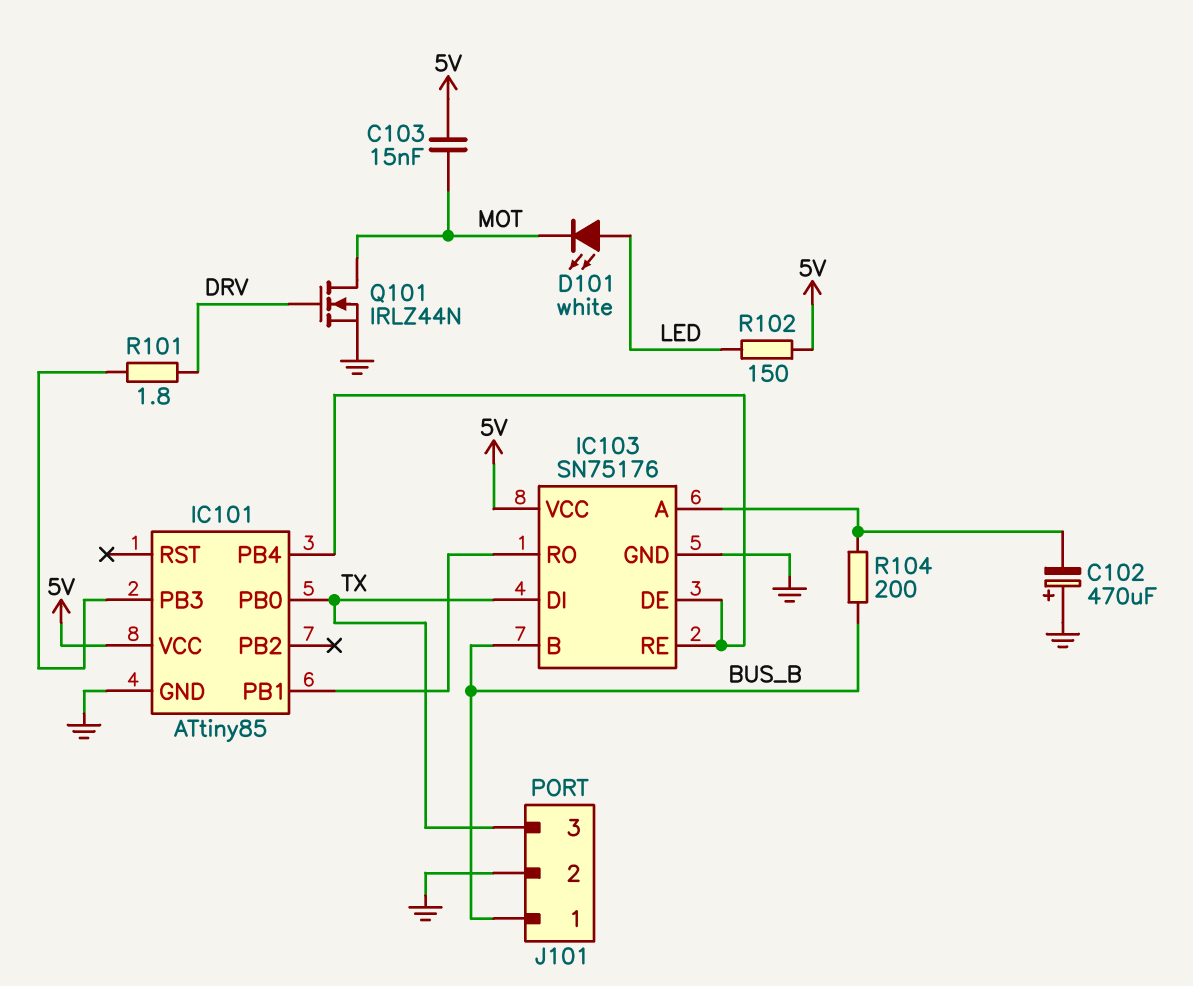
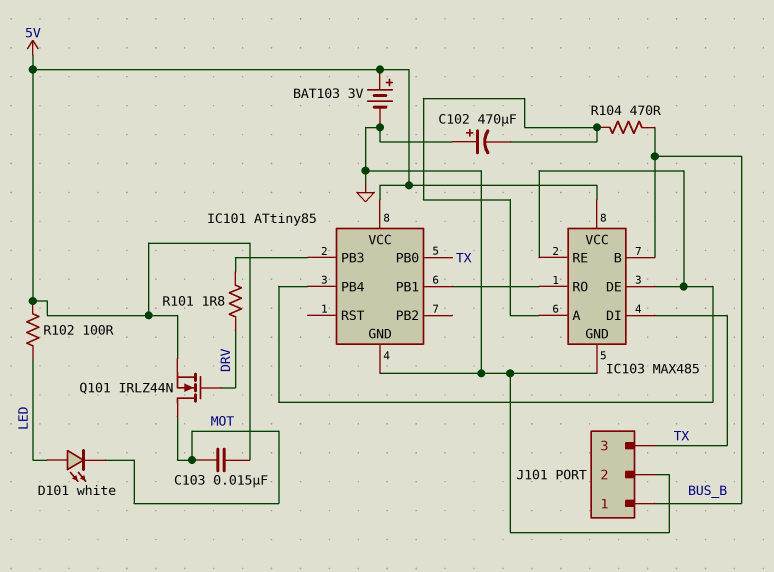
BAT103: none -> 3V (plus 5V, minus GND)
IC103: SN75176 -> MAX485
Q101: NMOS IRLZ44N (G DRV, D MOT, S GND) -> NMOS IRLZ44N (G DRV, D MOT, S 5V)
R102: 150 (5V, LED) -> 100 (5V, LED)
R104: 200 (BUS_B, IC103/A) -> 470 (BUS_B, IC103/A)

